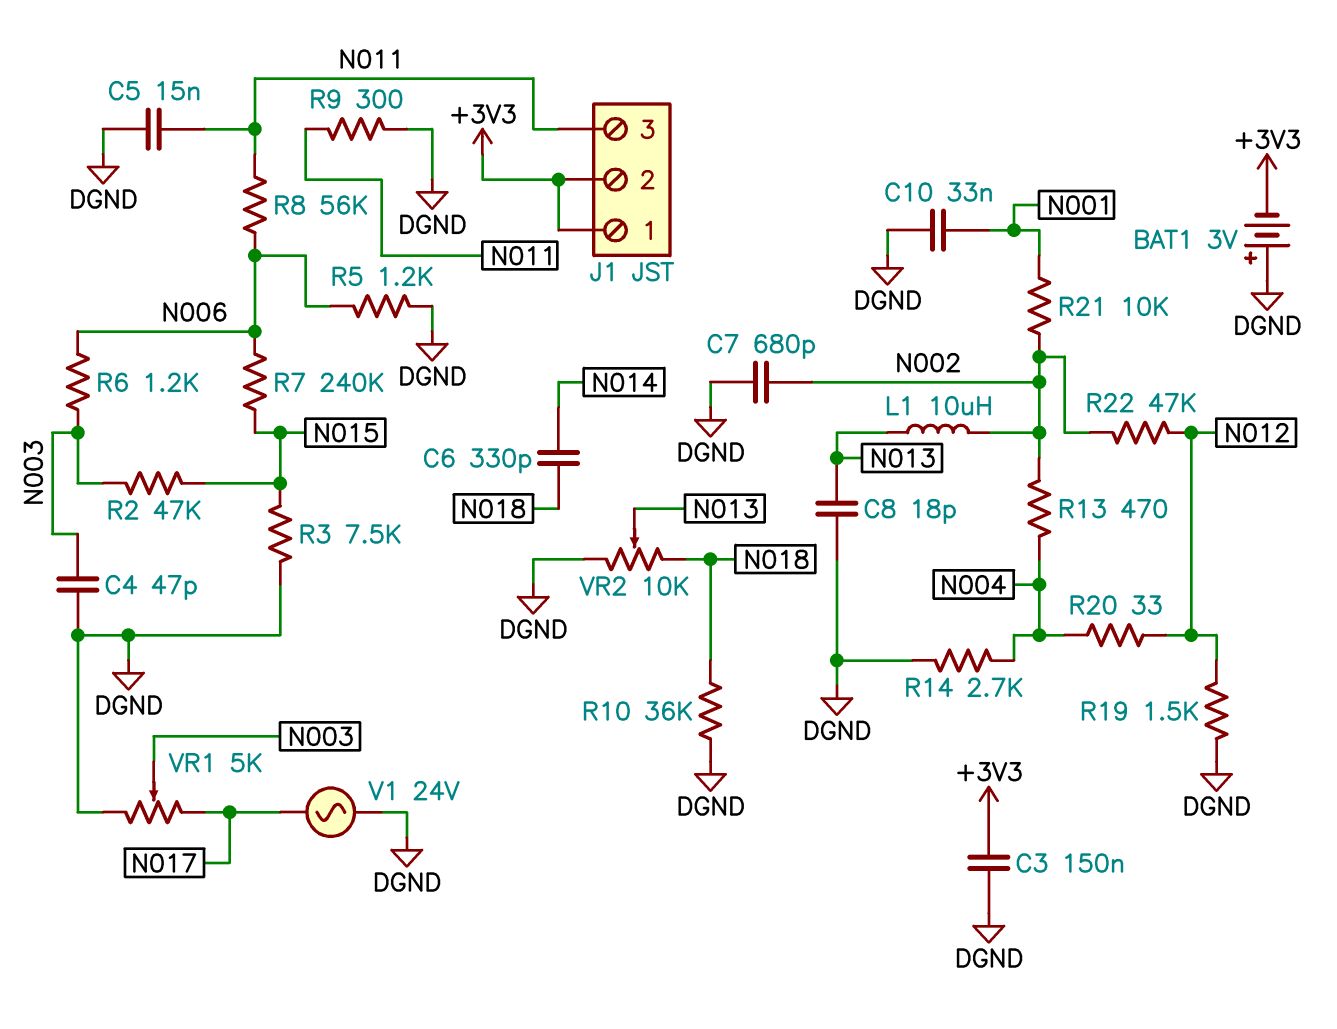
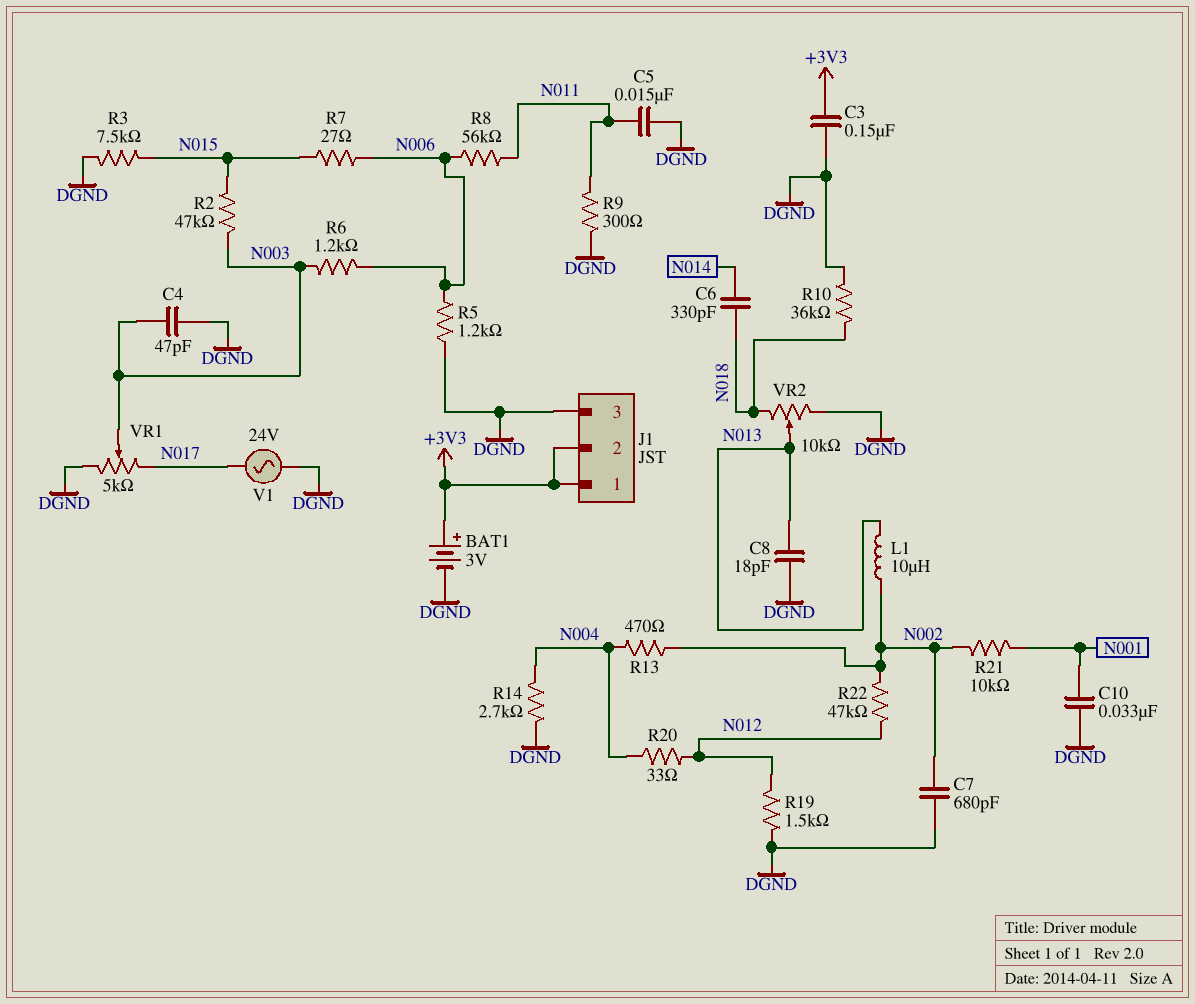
BAT1: 3V (plus DGND, minus +3V3) -> 3V (plus +3V3, minus DGND)
J1 pin 3: N011 -> DGND
R7: 240k (N006, N015) -> 27 (N006, N015)

